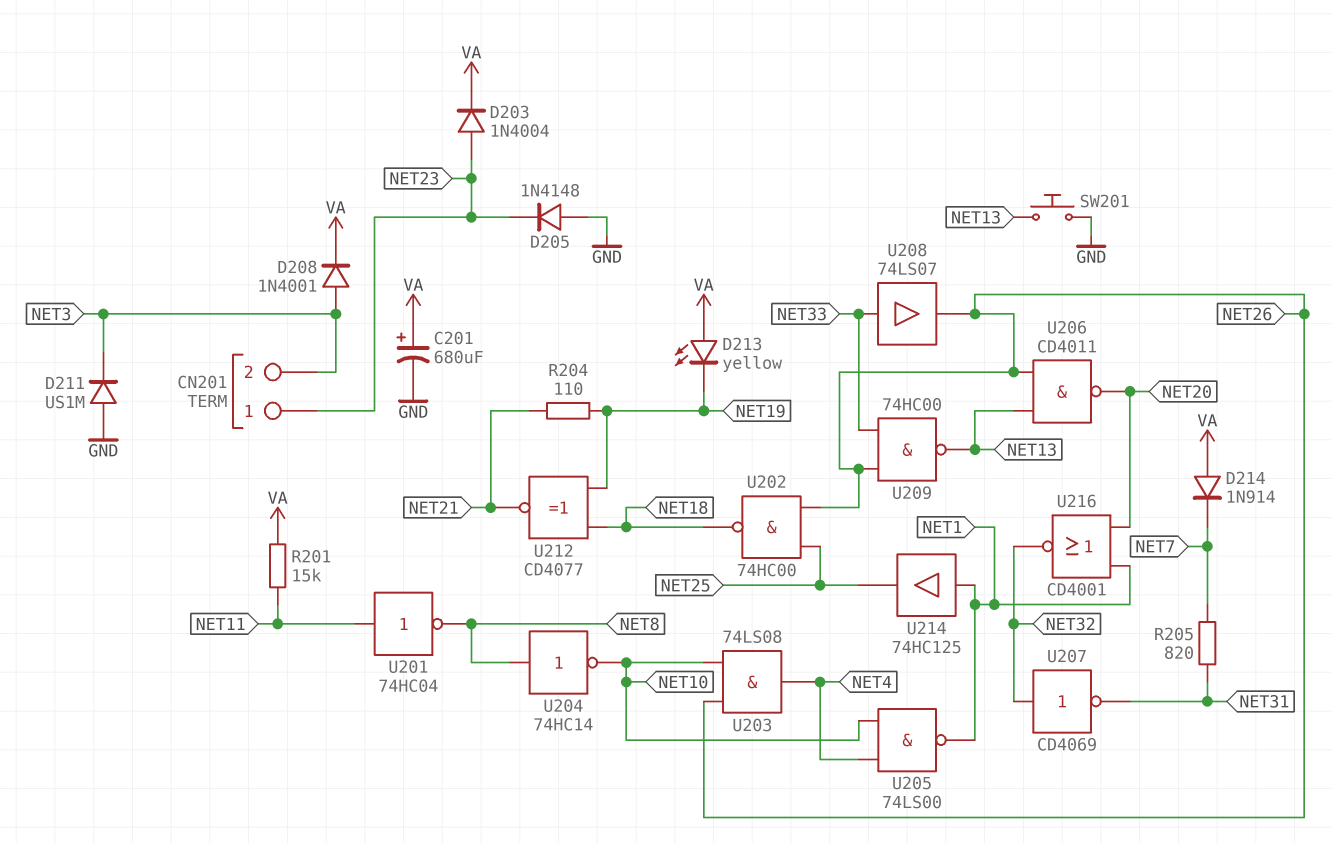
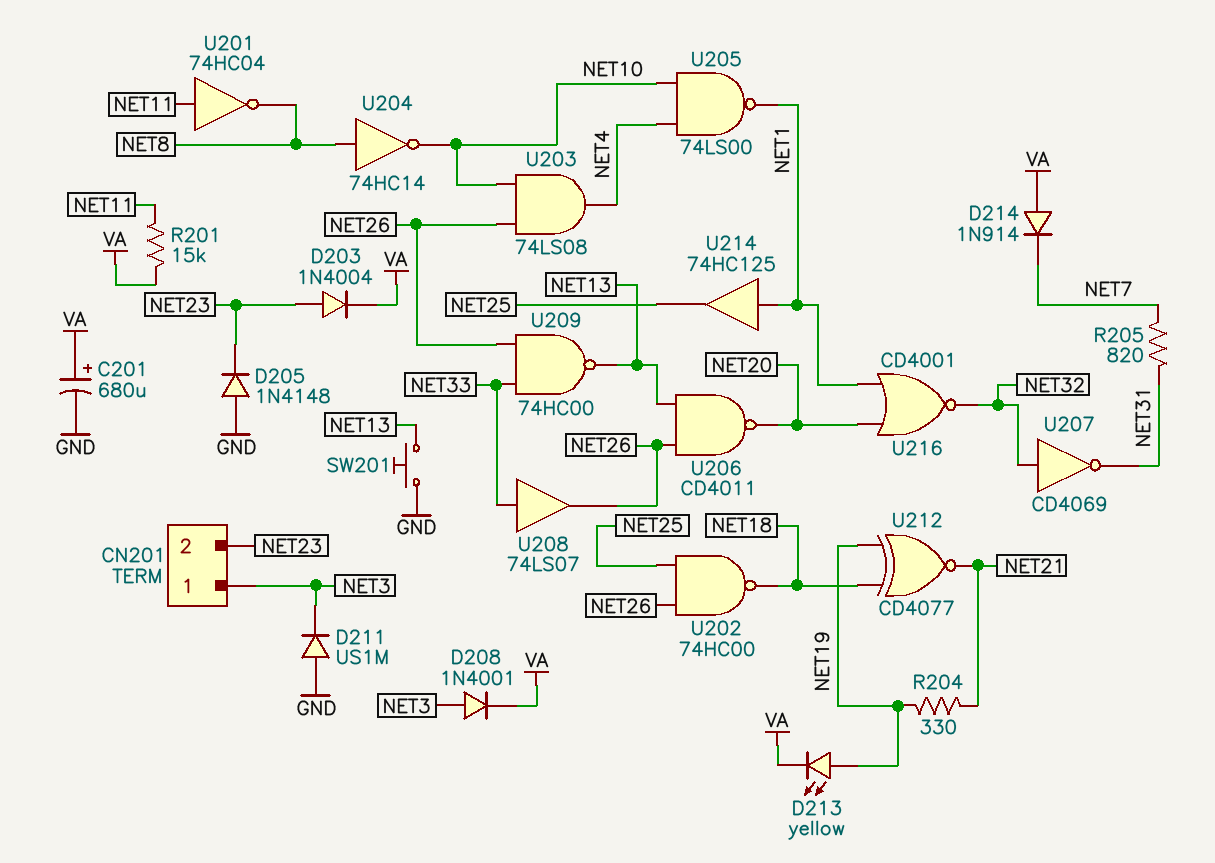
CN201 pin 1: NET23 -> NET3
CN201 pin 2: NET3 -> NET23
D213: LED yellow (A VA, K NET19) -> LED yellow (A NET19, K VA)
R204: 110 (NET19, NET21) -> 330 (NET19, NET21)

